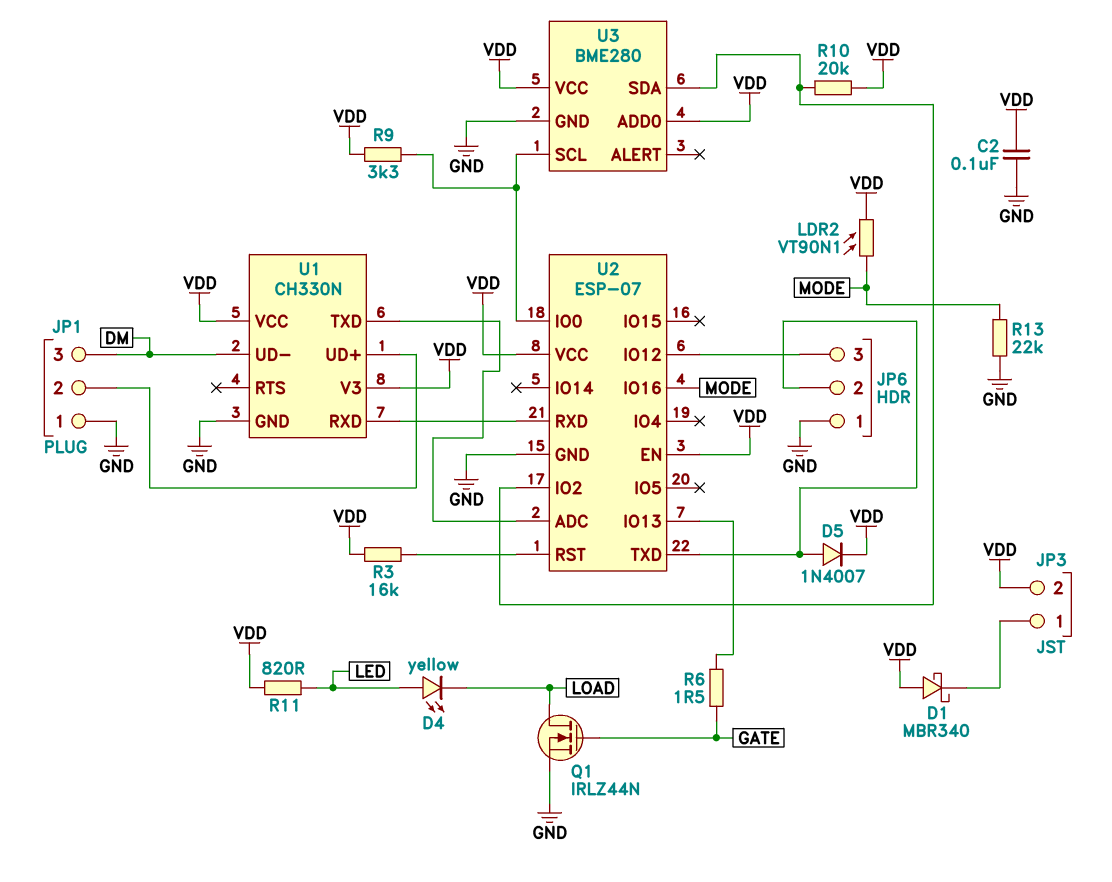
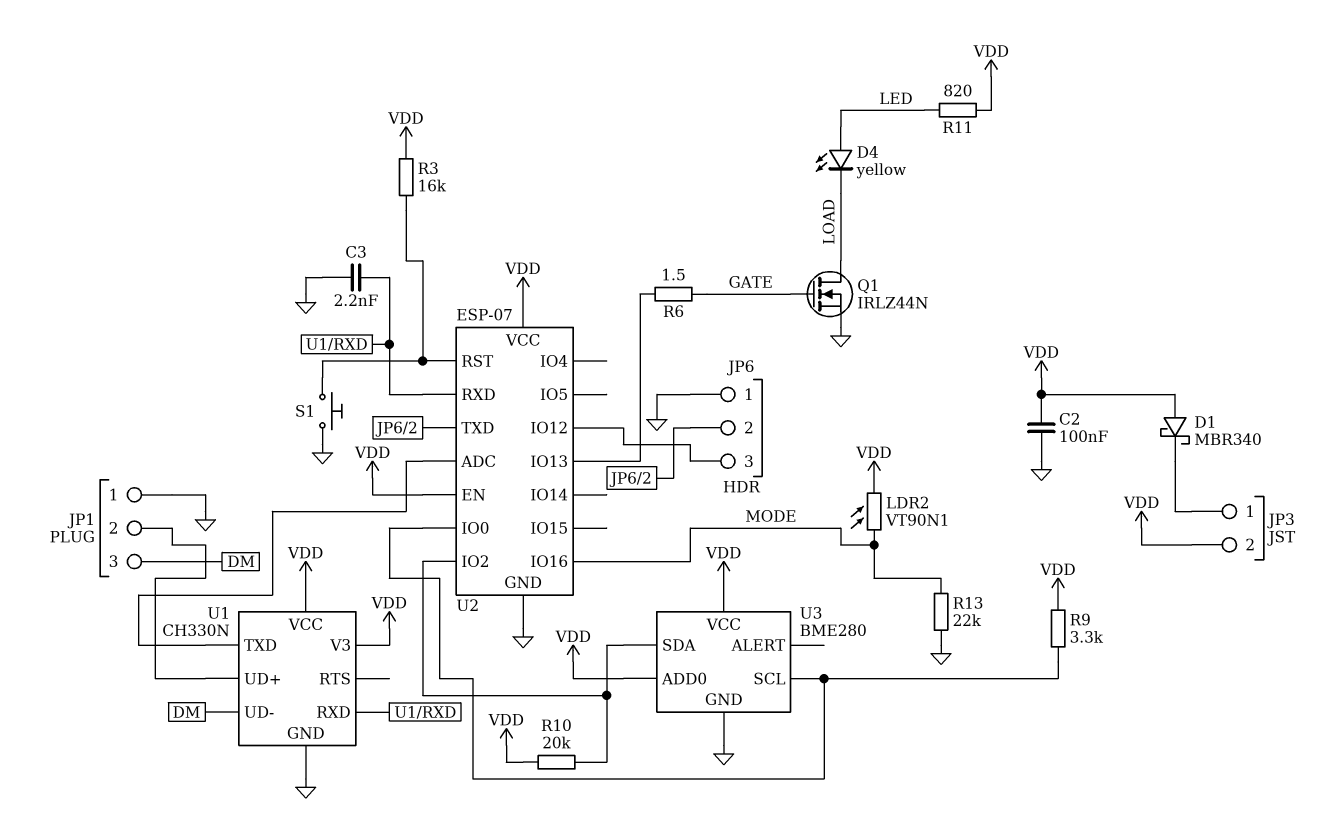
C3: none -> 2.2nF (GND, U1/RXD)
D5: diode 1N4007 (A JP6/2, K VDD) -> none
S1: none -> button (GND, U2/RST)

